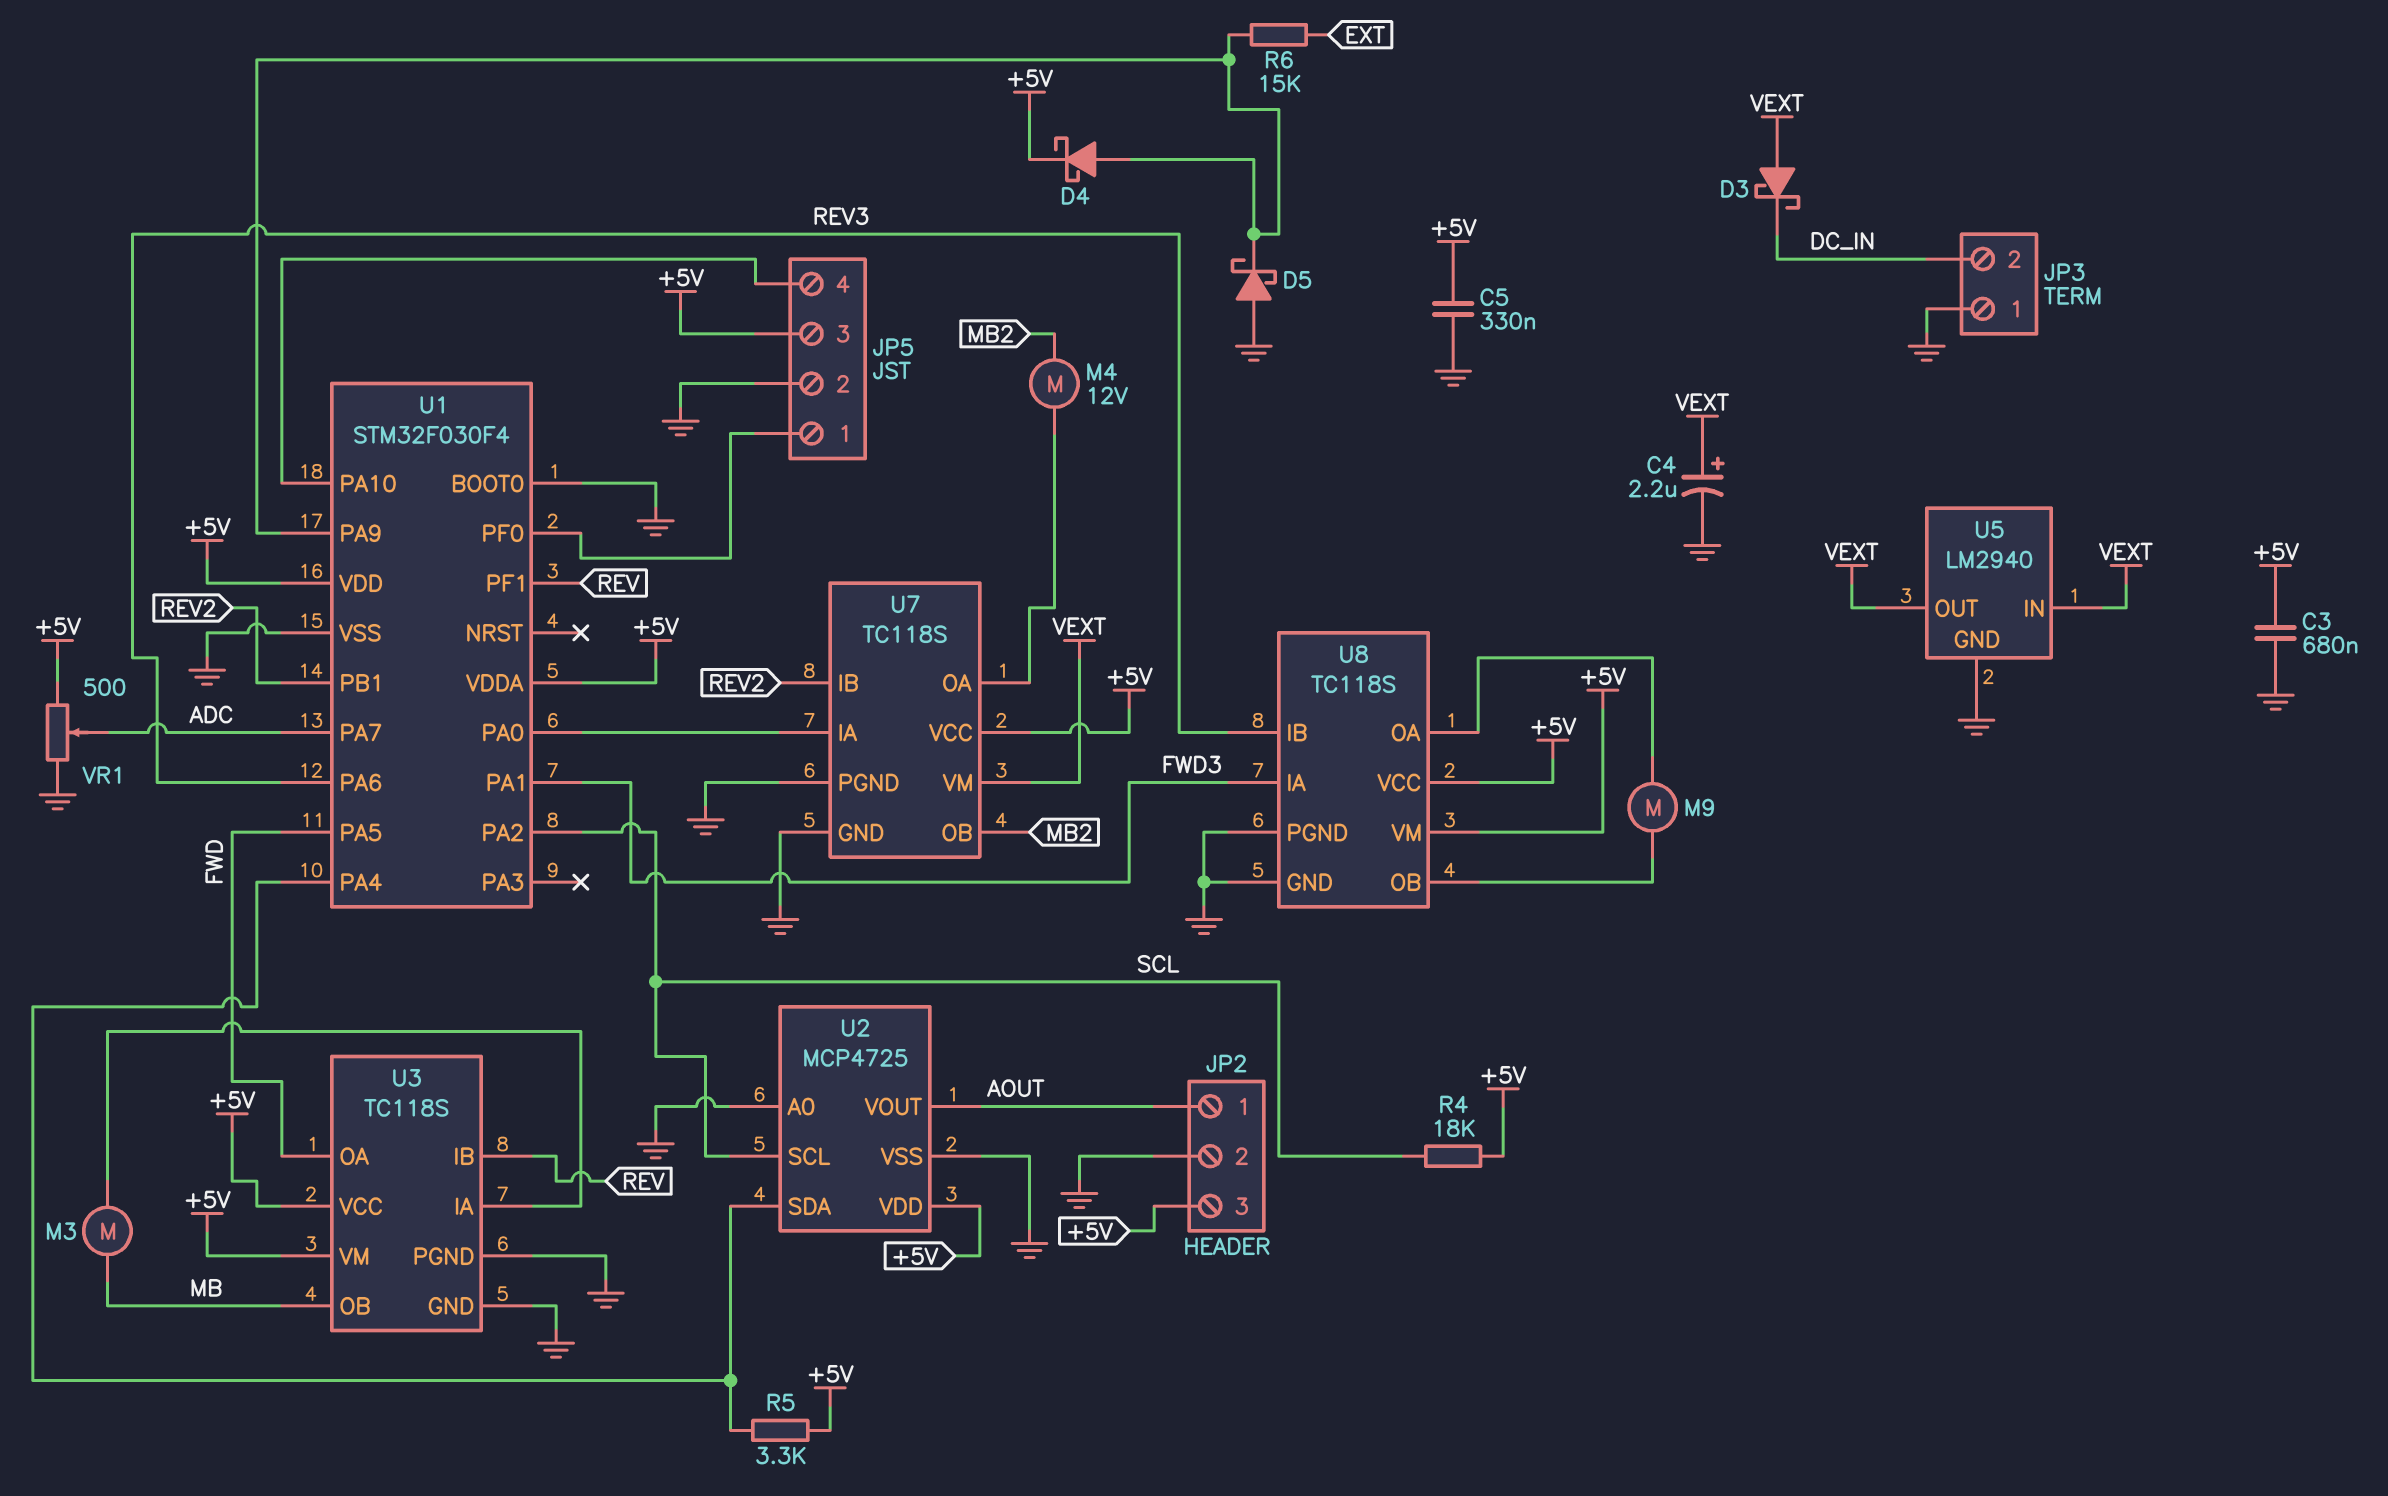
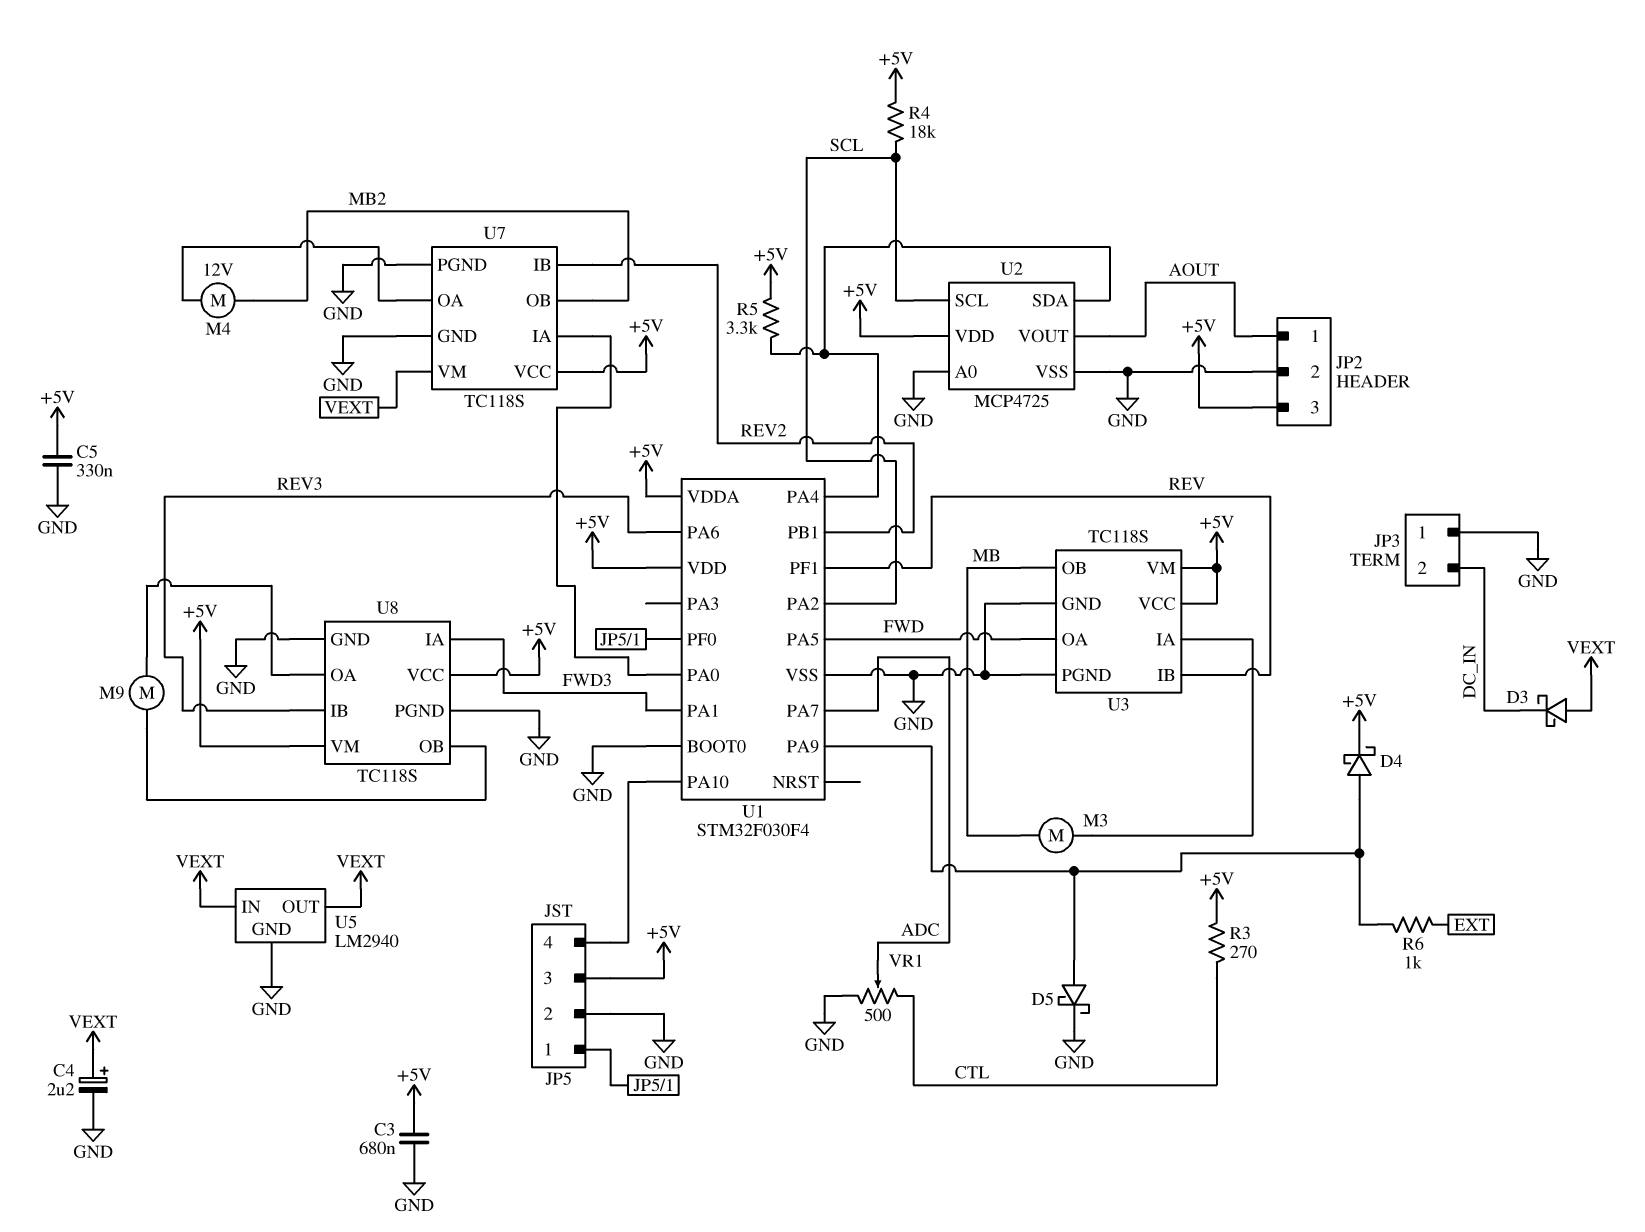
D5: schottky (A GND, K U1/PA9) -> schottky (A U1/PA9, K GND)
R3: none -> 270 (+5V, CTL)
R6: 15k (EXT, U1/PA9) -> 1k (EXT, U1/PA9)
VR1: 500 (+5V, GND, wiper ADC) -> 500 (CTL, GND, wiper ADC)

